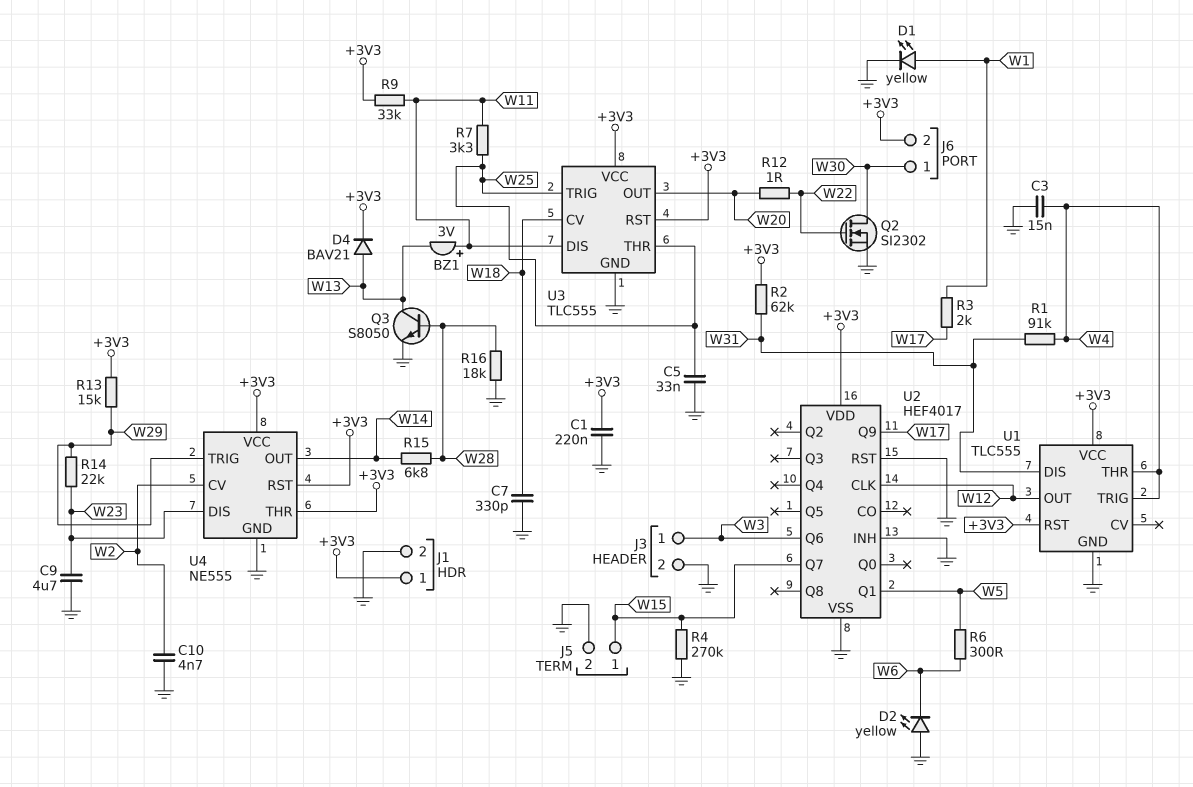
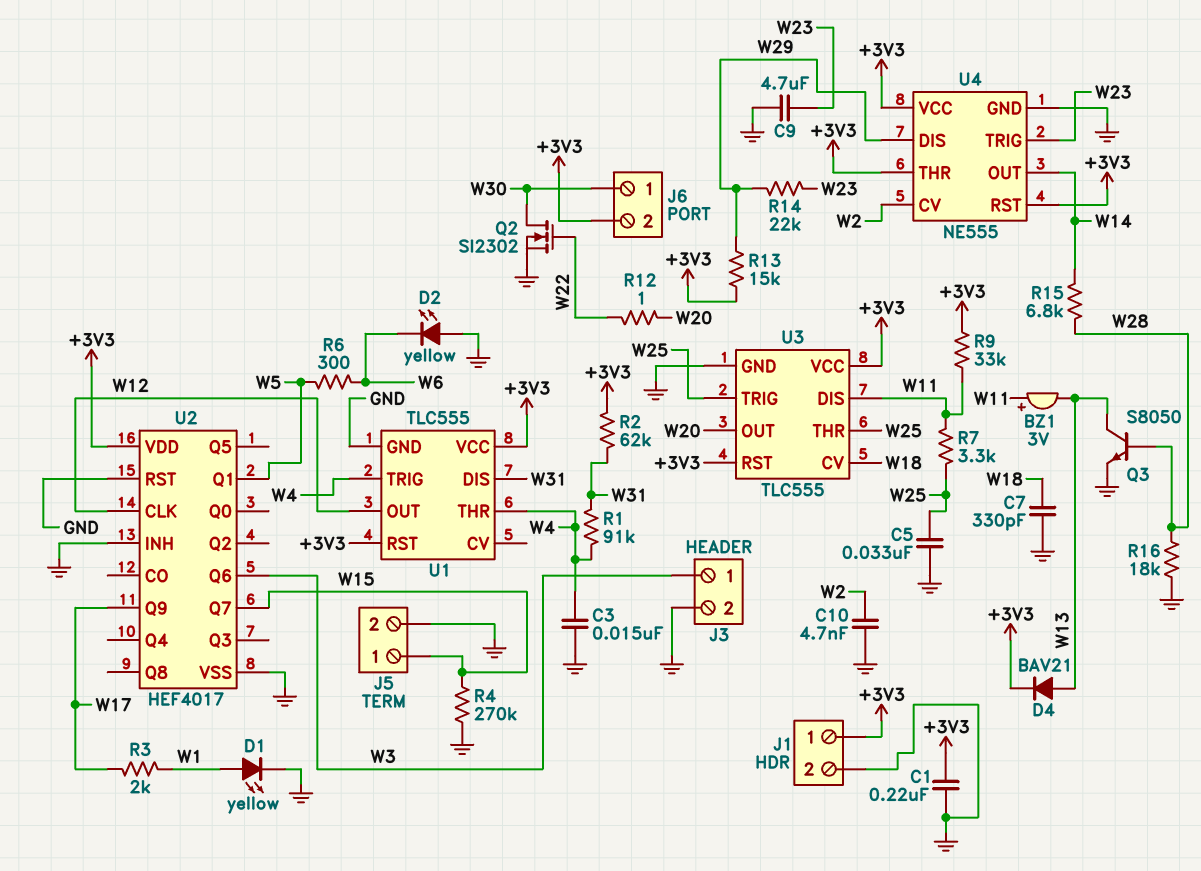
U4 pin DIS: W23 -> W29
U4 pin TRIG: W29 -> W23

